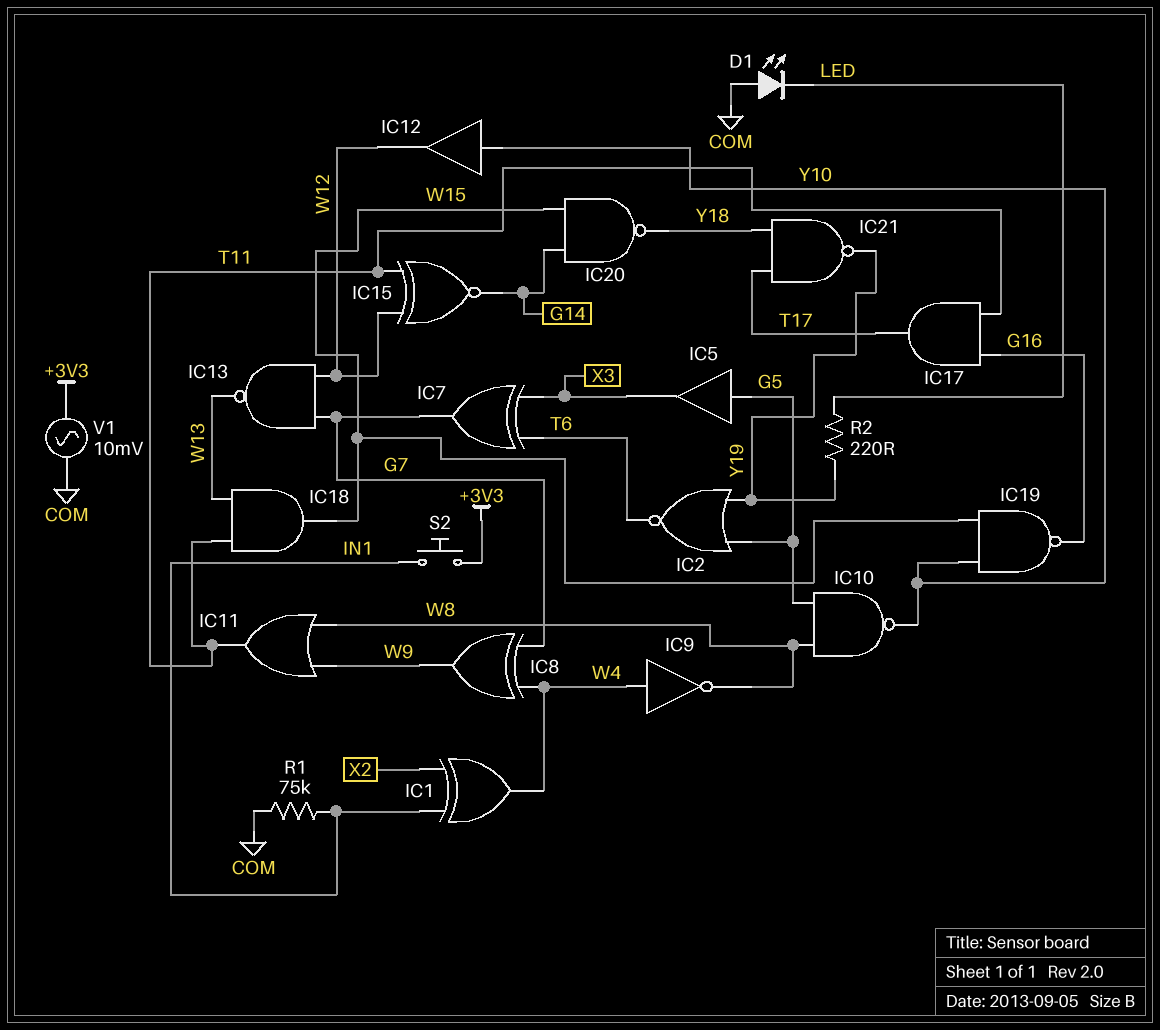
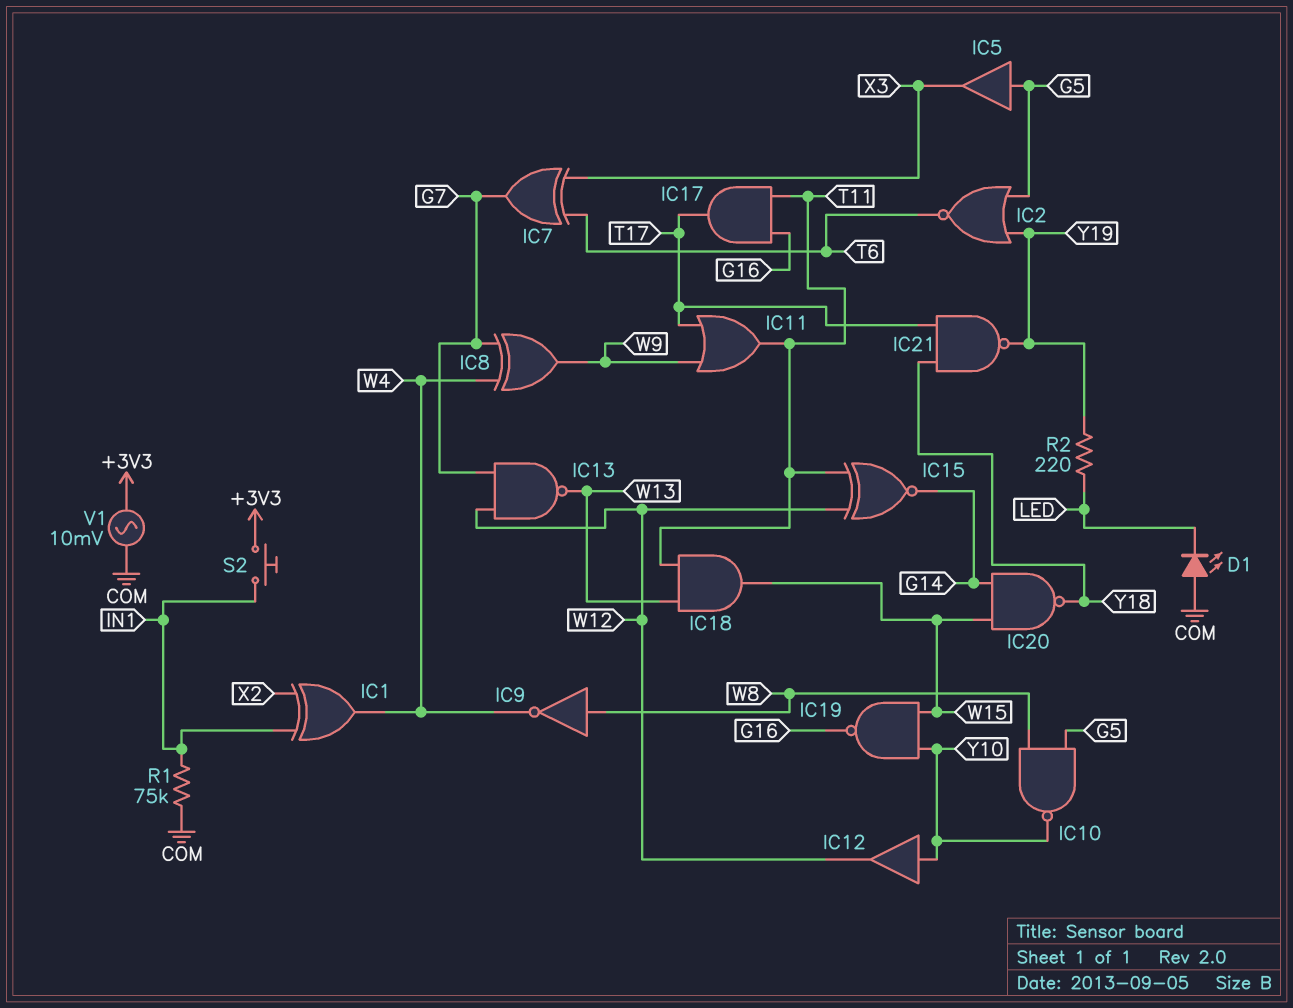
IC9: NOT (in W4, out W8) -> NOT (in W8, out W4)
IC11: OR (in W8, in W9, out T11) -> OR (in T17, in W9, out T11)

